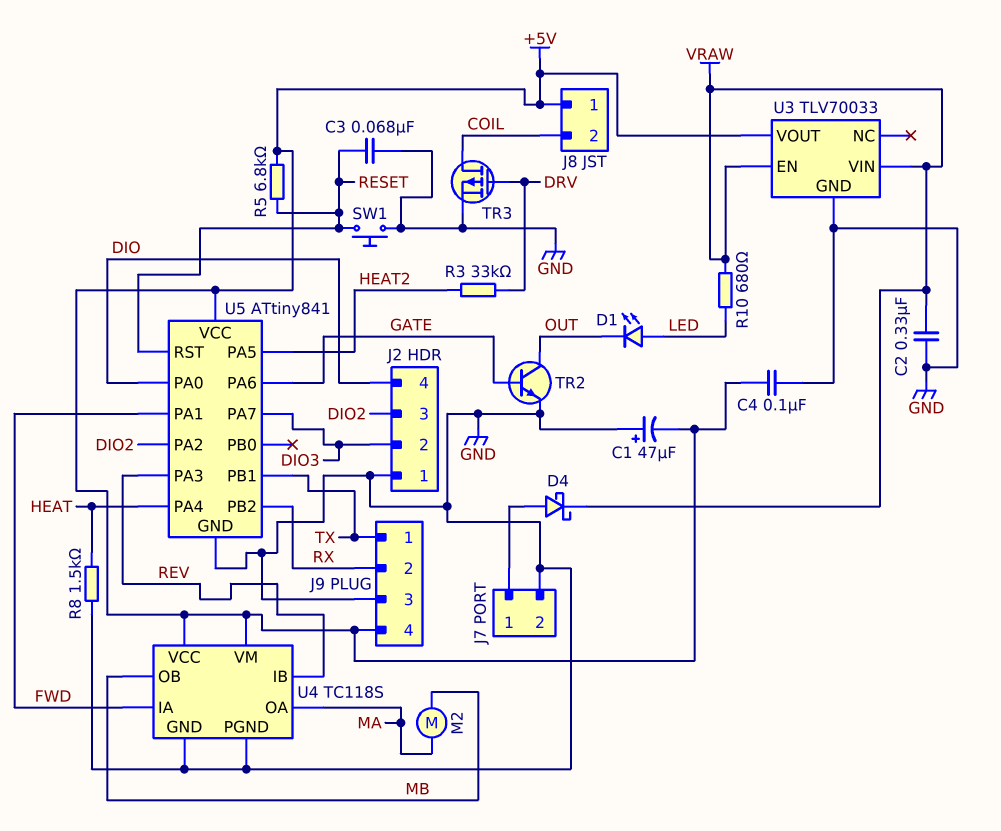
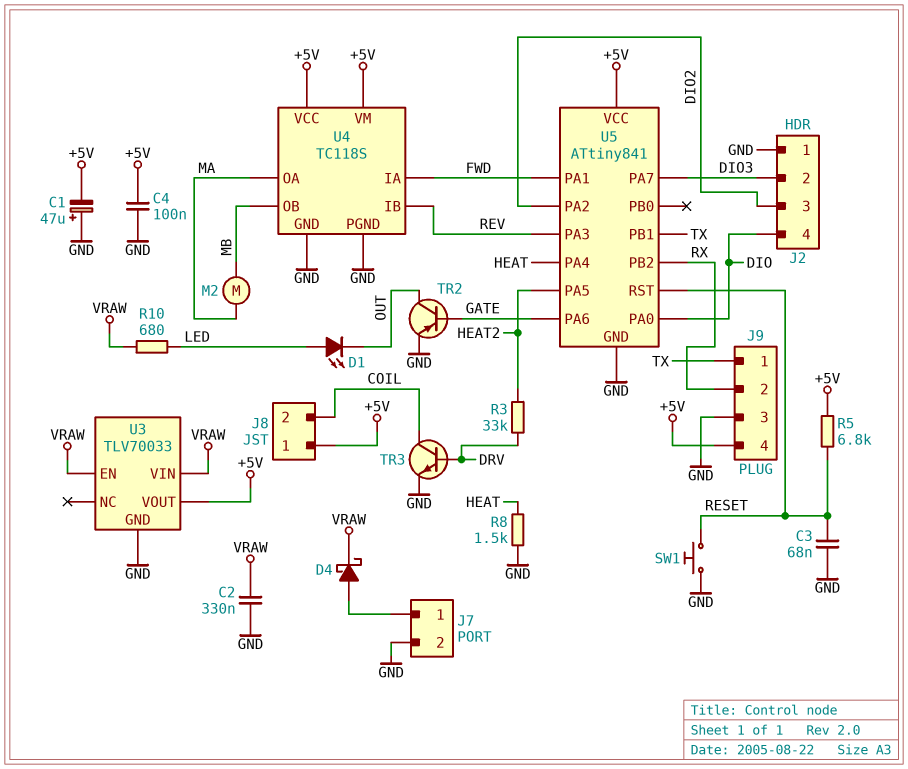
TR2: NPN (B GATE, C OUT, E GND) -> PNP (B GATE, C OUT, E GND)
TR3: PMOS (G DRV, D COIL, S GND) -> NPN (B DRV, C COIL, E GND)

